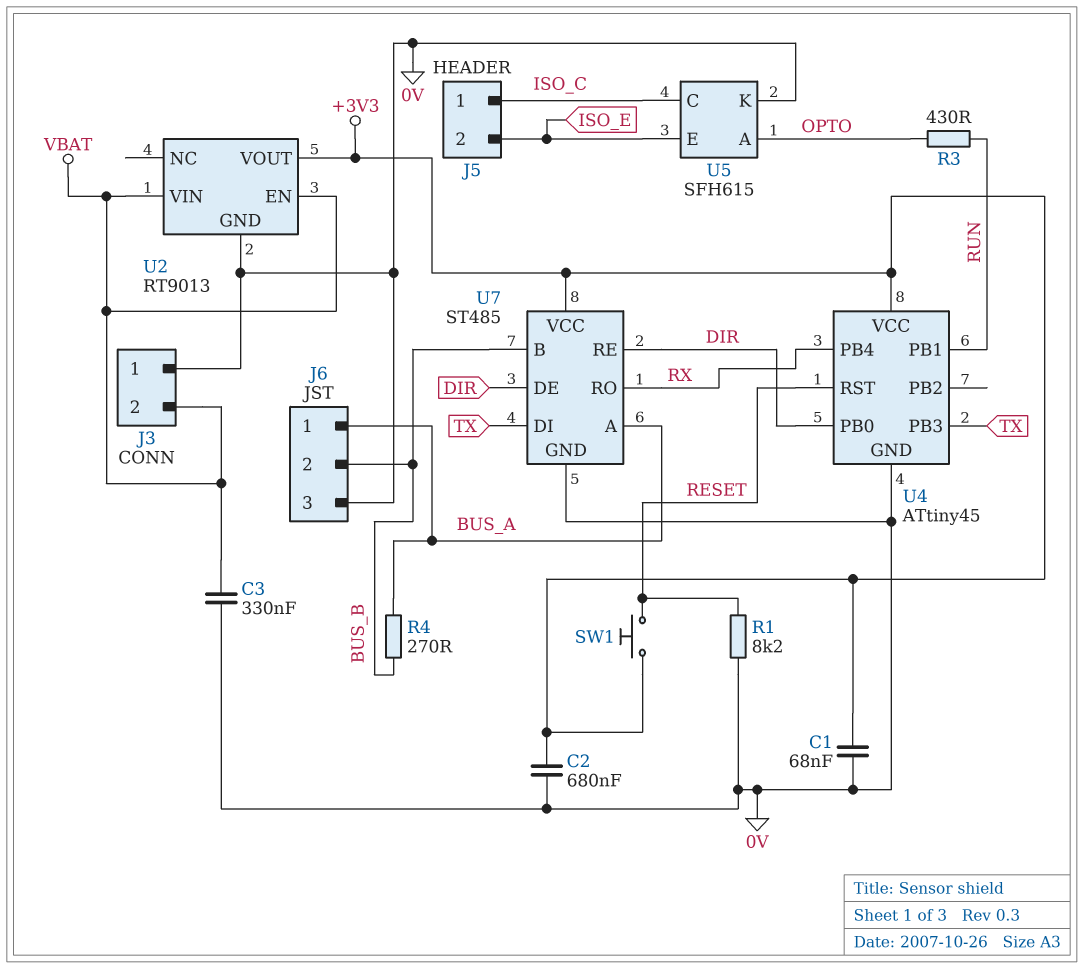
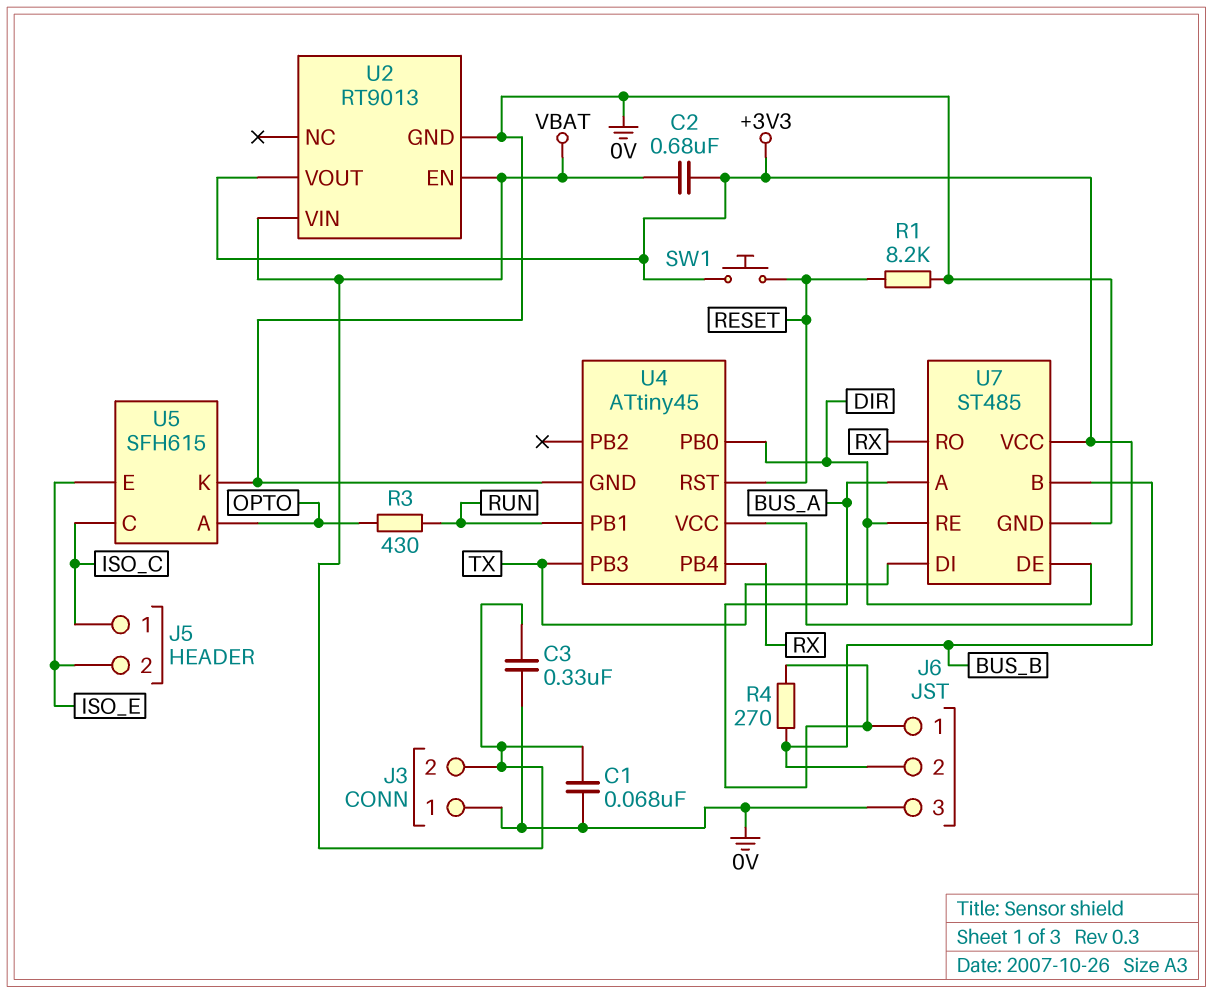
C1: 68nF (+3V3, 0V) -> 68nF (0V, VBAT)
C2: 680nF (+3V3, 0V) -> 680nF (+3V3, VBAT)

